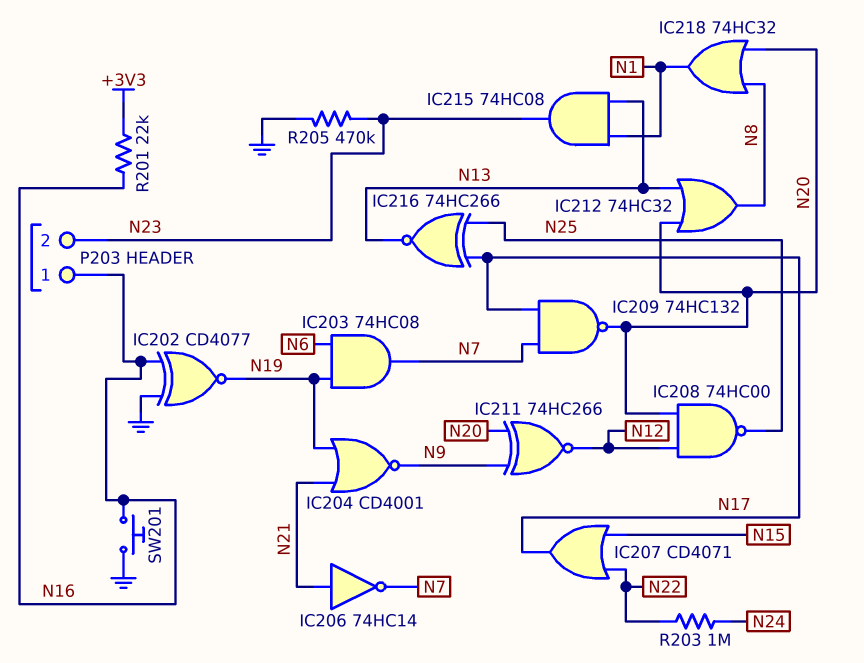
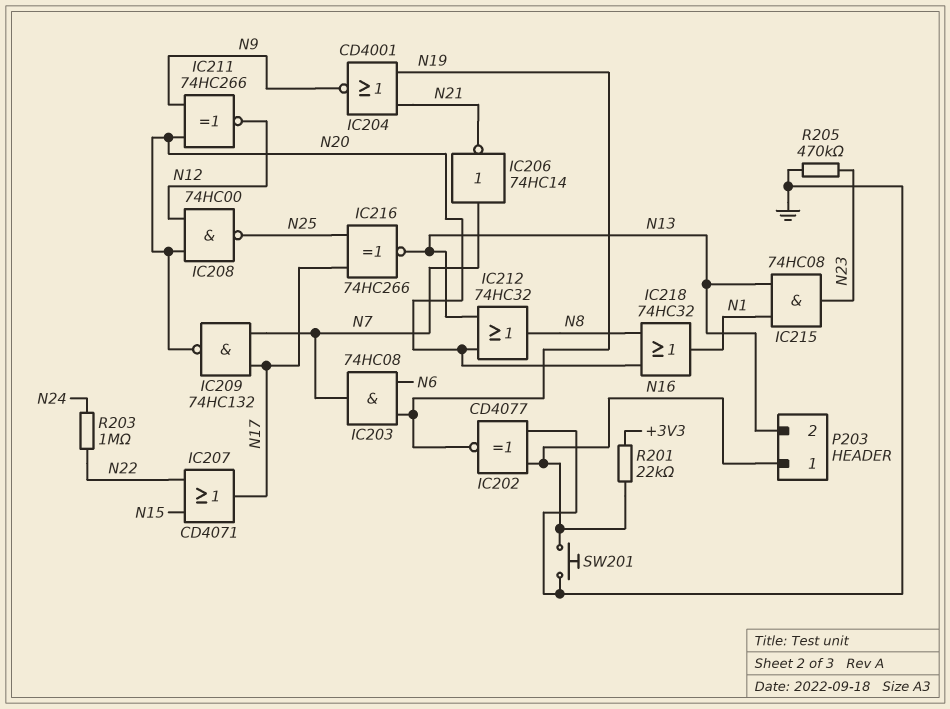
IC206: NOT 74HC14 (in N21, out N7) -> NOT 74HC14 (in N7, out N21)
P203 pin 2: N23 -> N13

